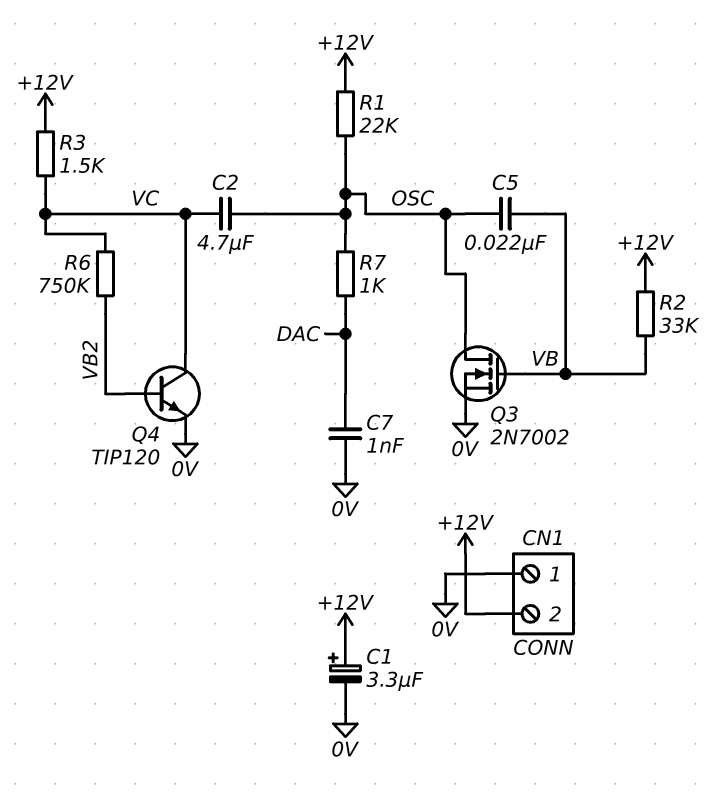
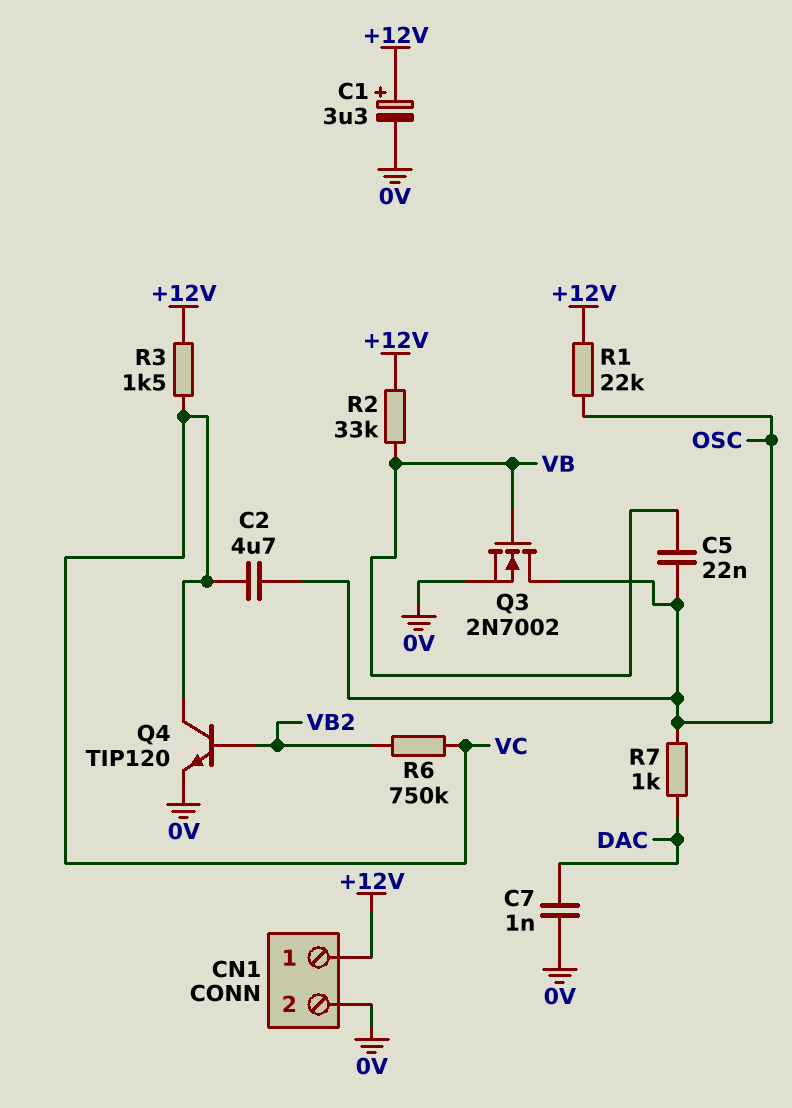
CN1 pin 1: 0V -> +12V
CN1 pin 2: +12V -> 0V

